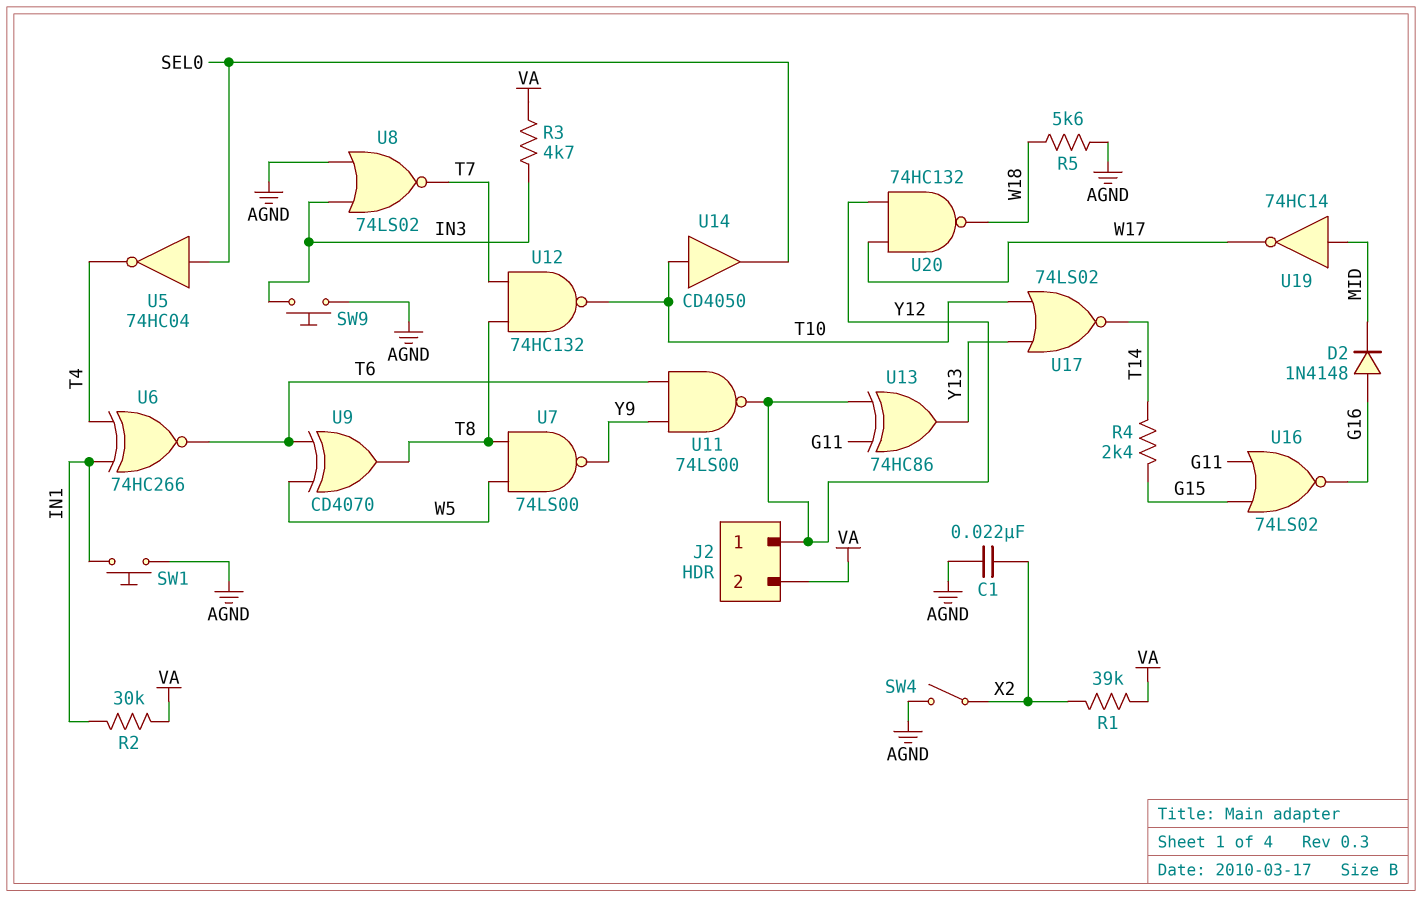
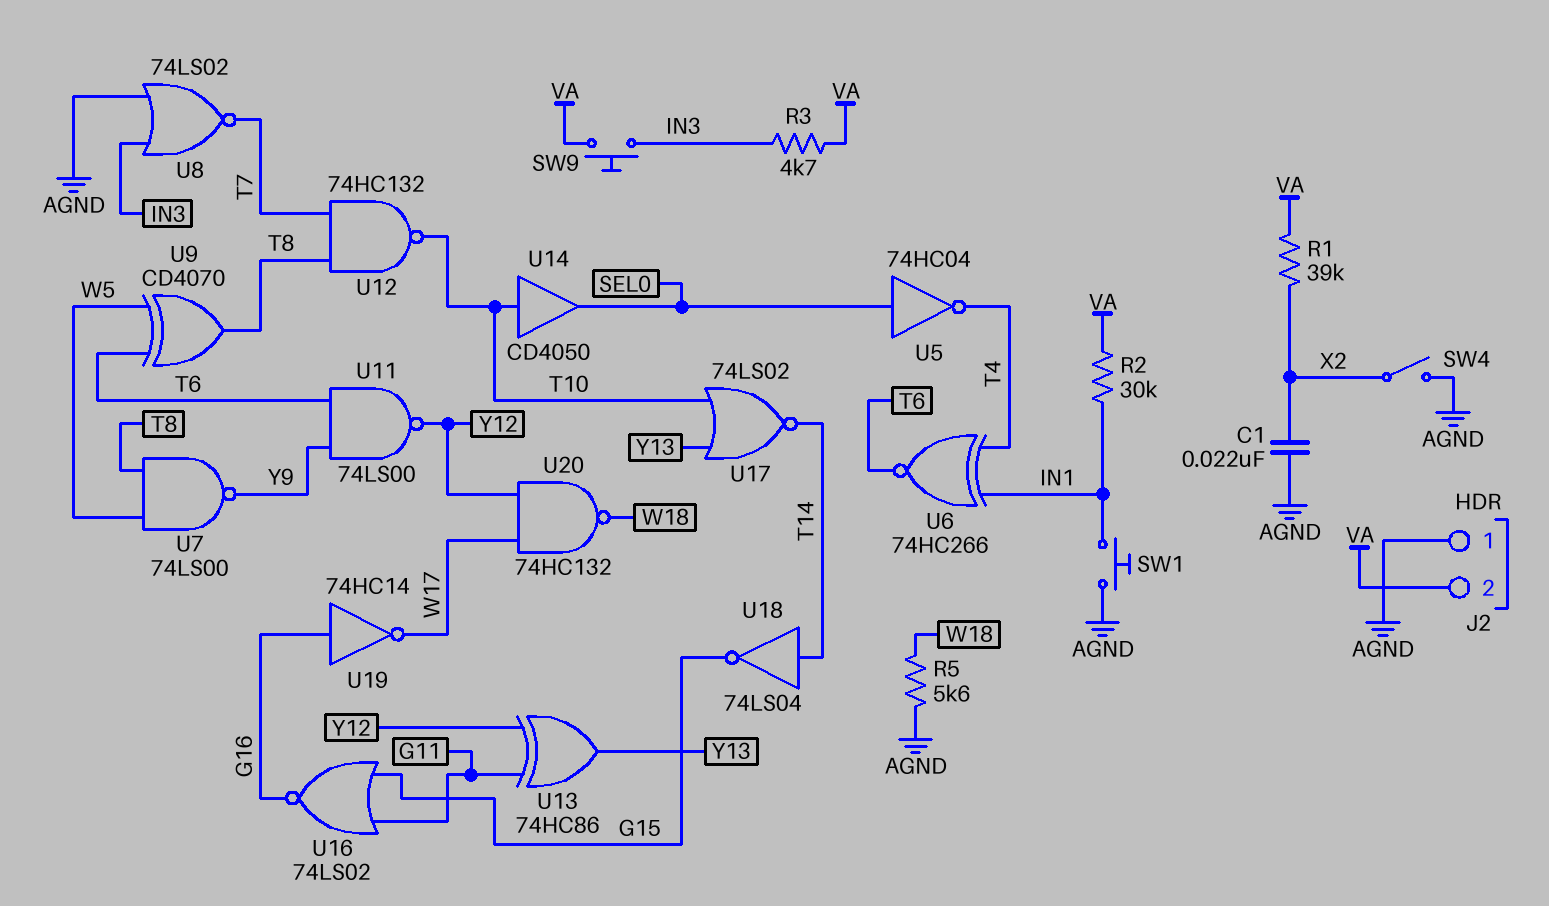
D2: diode 1N4148 (A G16, K MID) -> none
J2 pin 1: Y12 -> AGND
R4: 2.4k (G15, T14) -> none
SW9: button (AGND, IN3) -> button (IN3, VA)
U18: none -> NOT 74LS04 (in T14, out G15)
U19: NOT 74HC14 (in MID, out W17) -> NOT 74HC14 (in G16, out W17)

